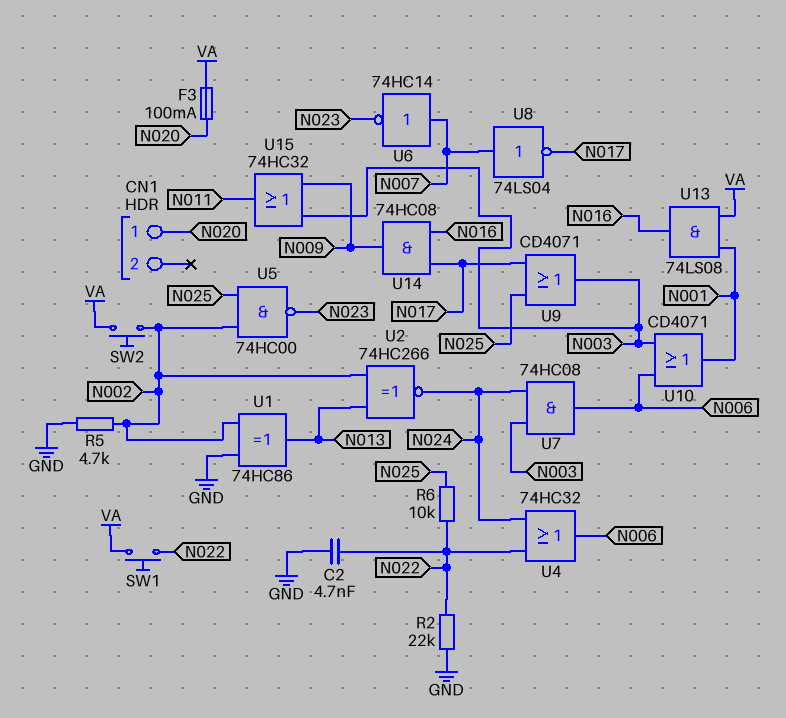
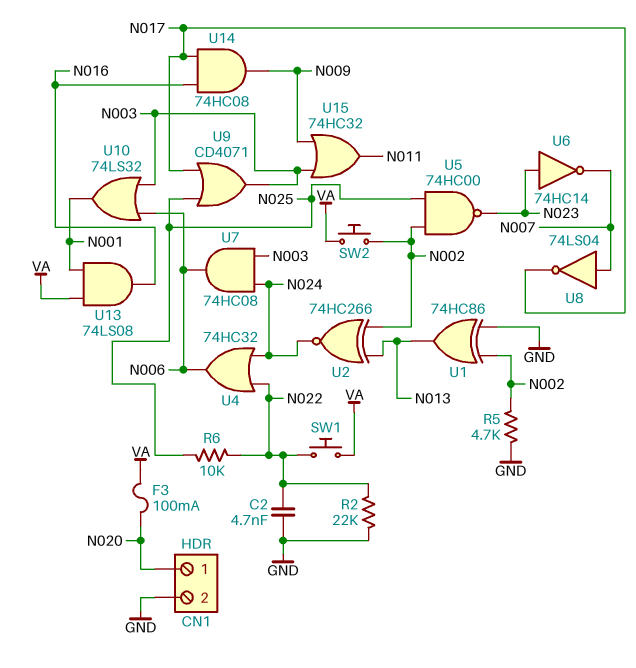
CN1 pin 2: none -> GND
U6: NOT 74HC14 (in N007, out N023) -> NOT 74HC14 (in N023, out N007)
U10: OR CD4071 (in N003, in N006, out N001) -> OR 74LS32 (in N003, in N006, out N001)

